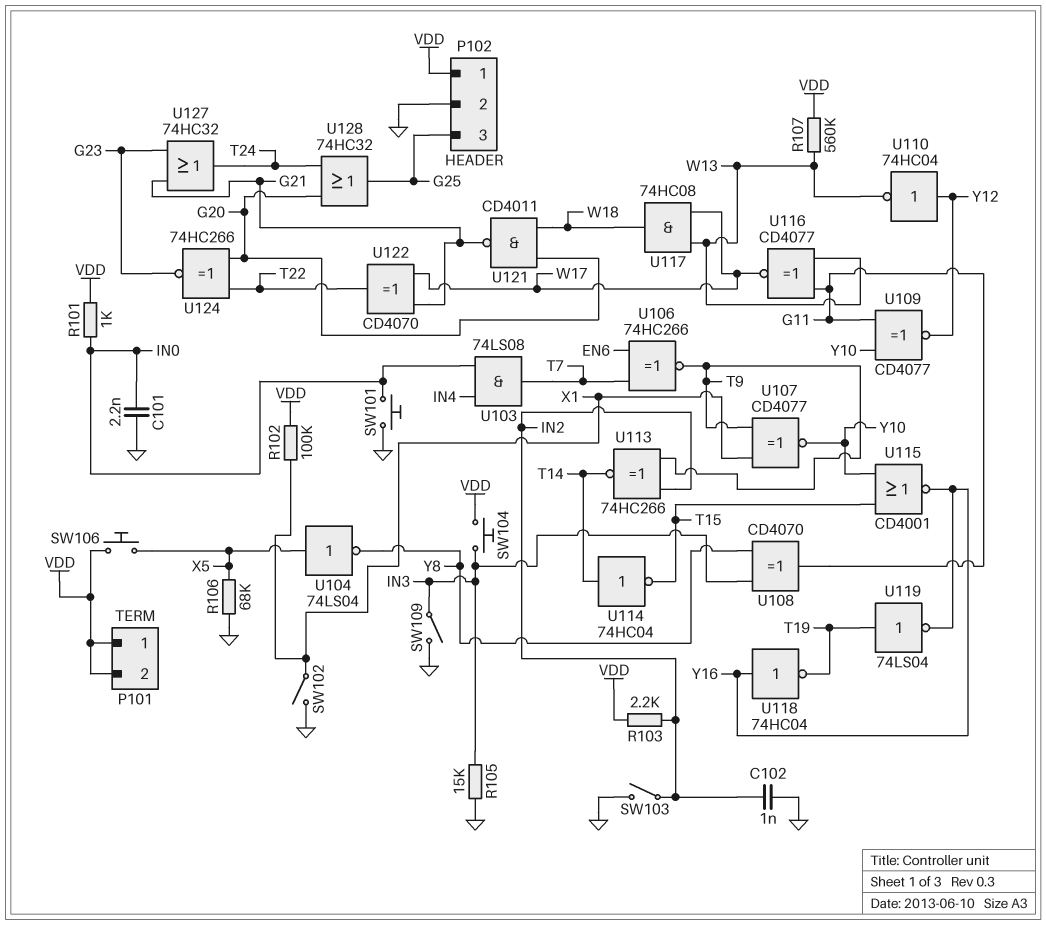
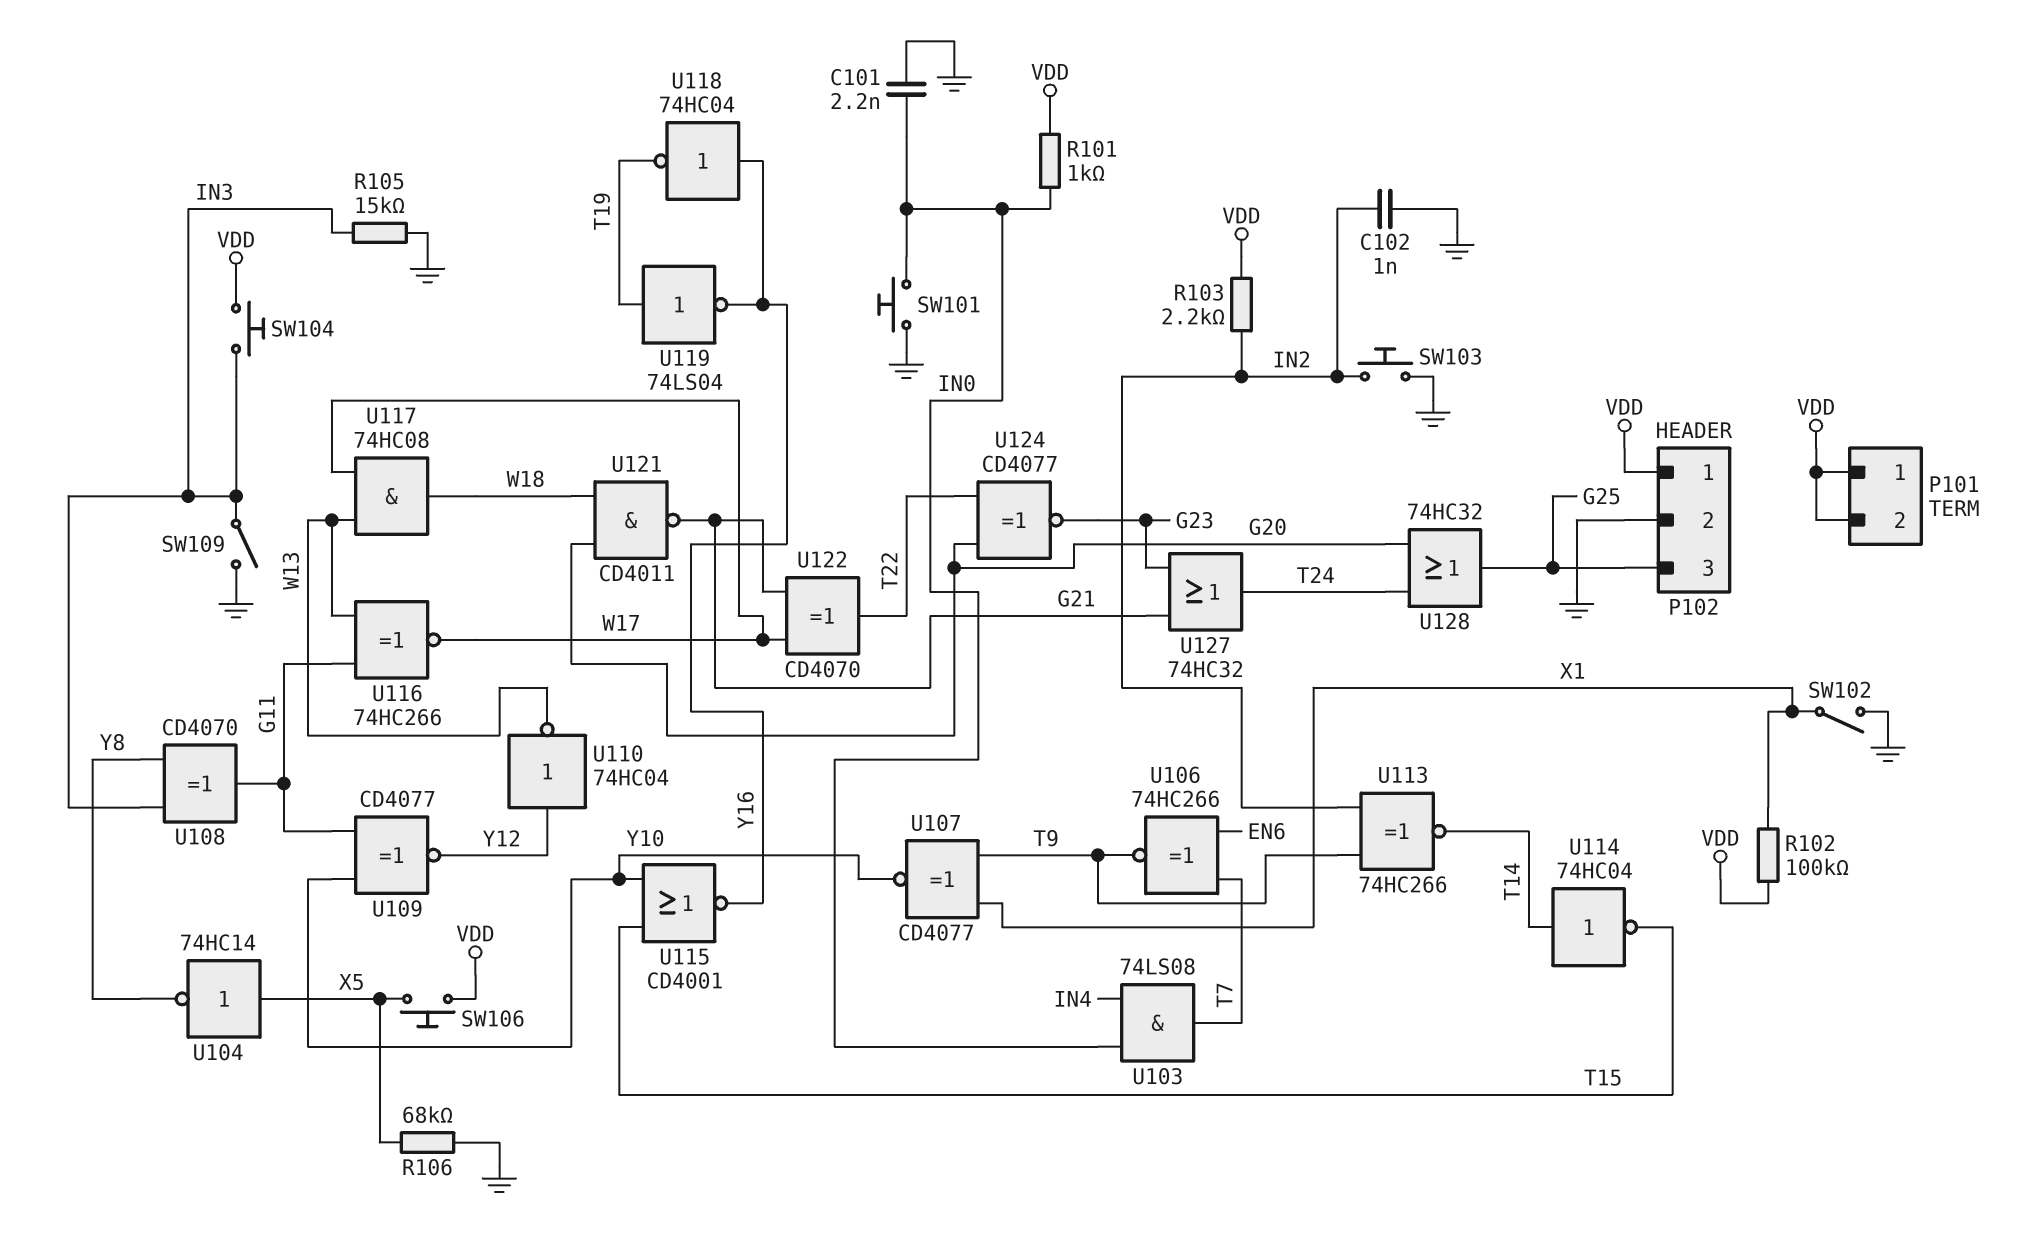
R107: 560k (VDD, W13) -> none
SW103: switch (GND, IN2) -> button (GND, IN2)
U104: NOT 74LS04 (in X5, out Y8) -> NOT 74HC14 (in X5, out Y8)
U116: XNOR CD4077 (in G11, in W13, out W17) -> XNOR 74HC266 (in G11, in W13, out W17)
U124: XNOR 74HC266 (in G20, in T22, out G23) -> XNOR CD4077 (in G20, in T22, out G23)

